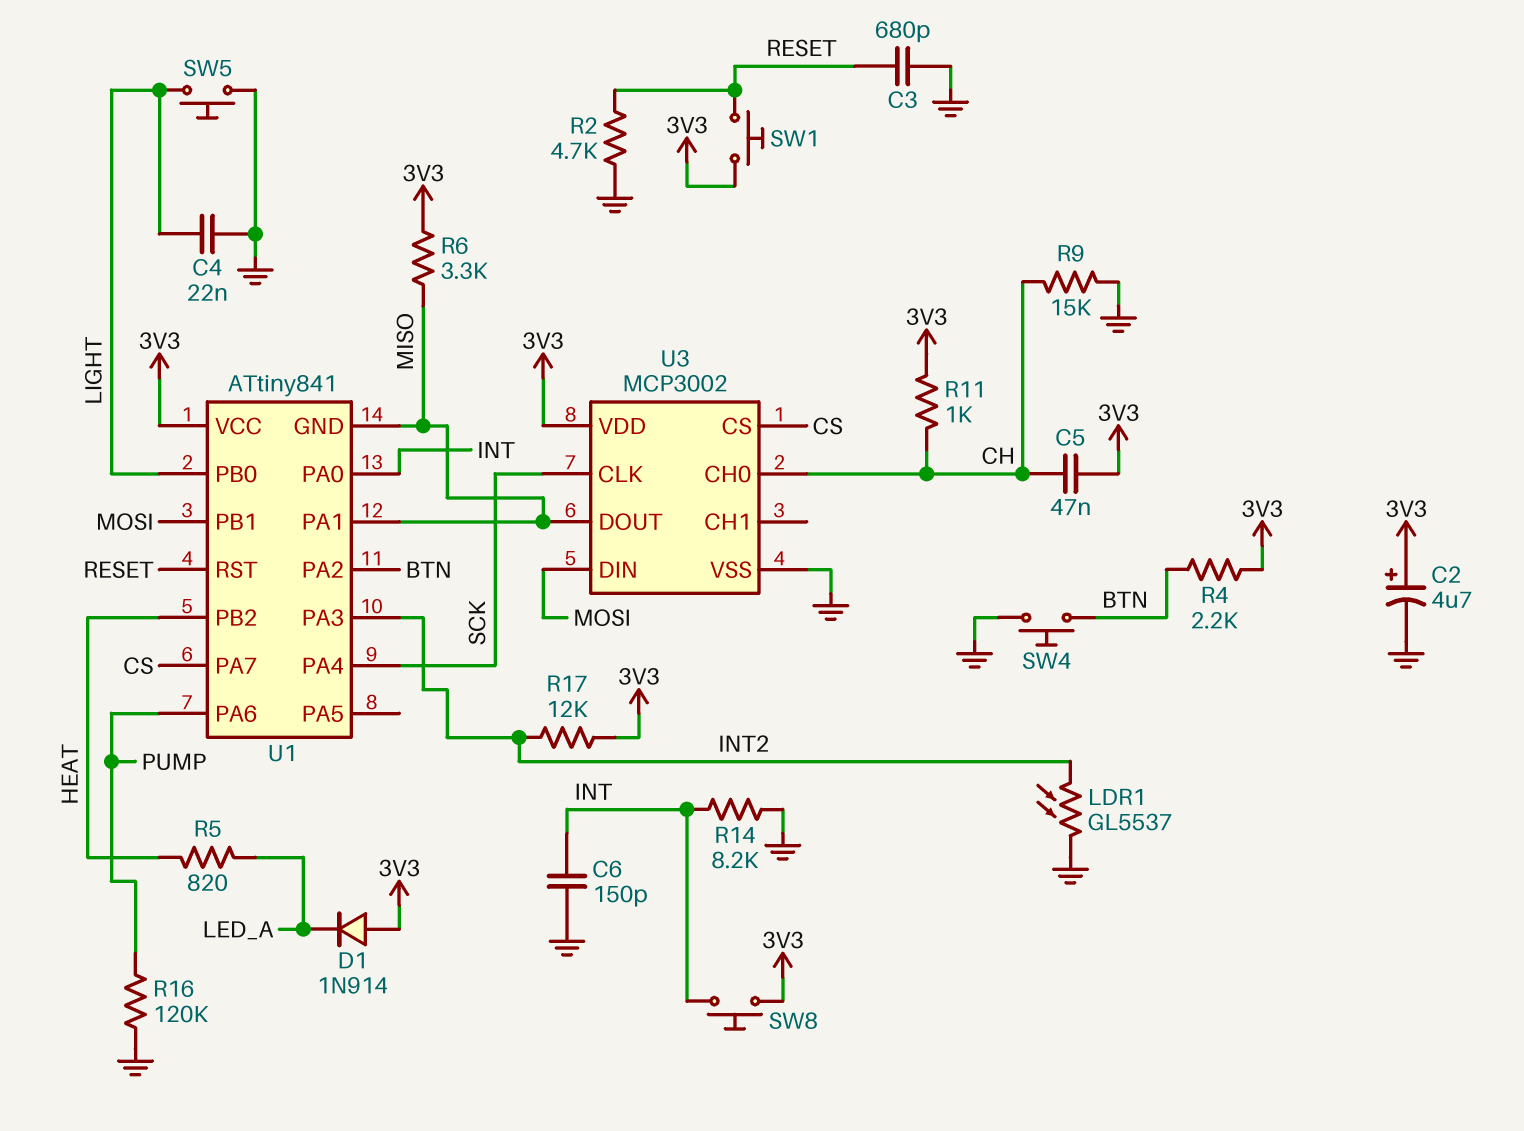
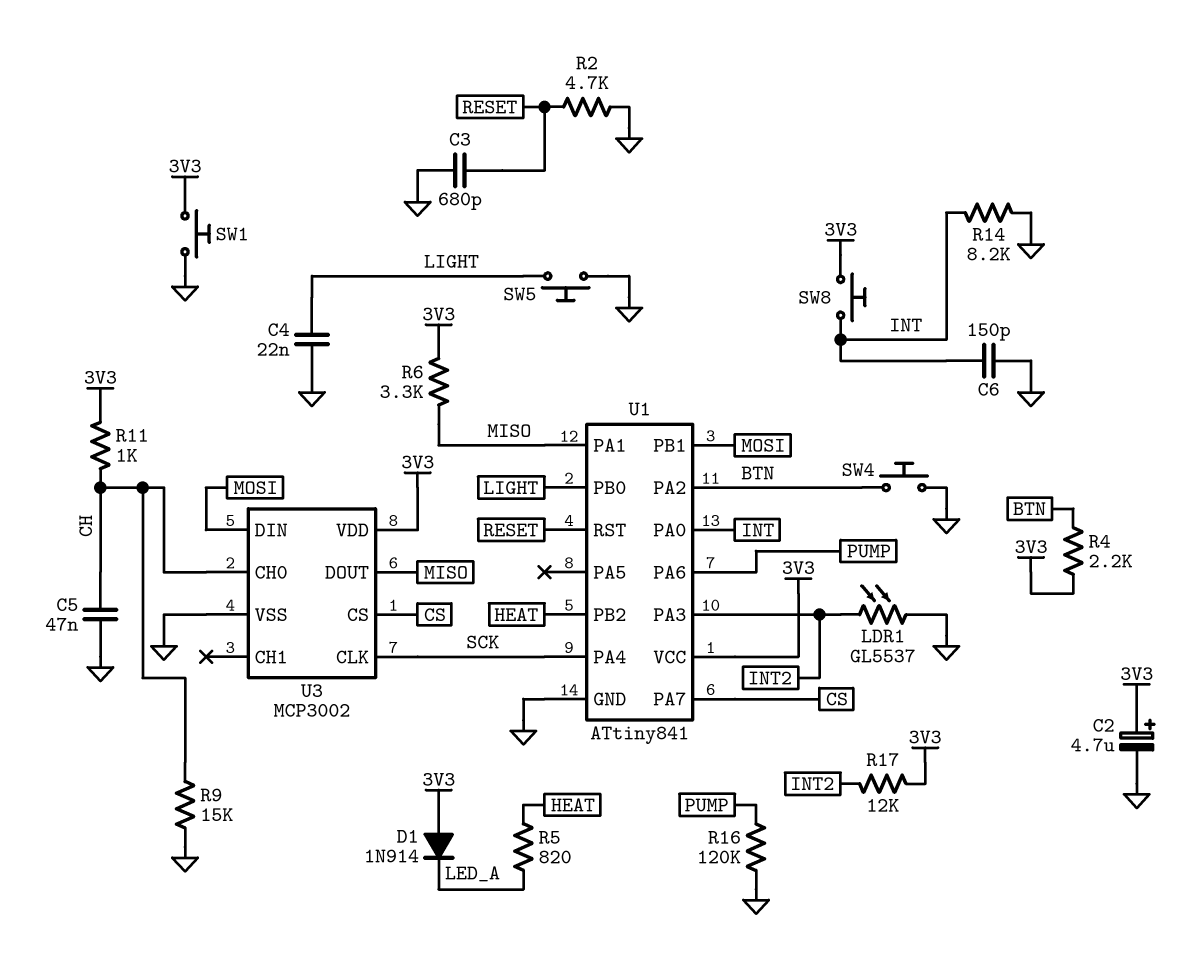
C5: 47nF (3V3, CH) -> 47nF (CH, GND)
SW1: button (3V3, RESET) -> button (3V3, GND)
U1 pin GND: MISO -> GND

